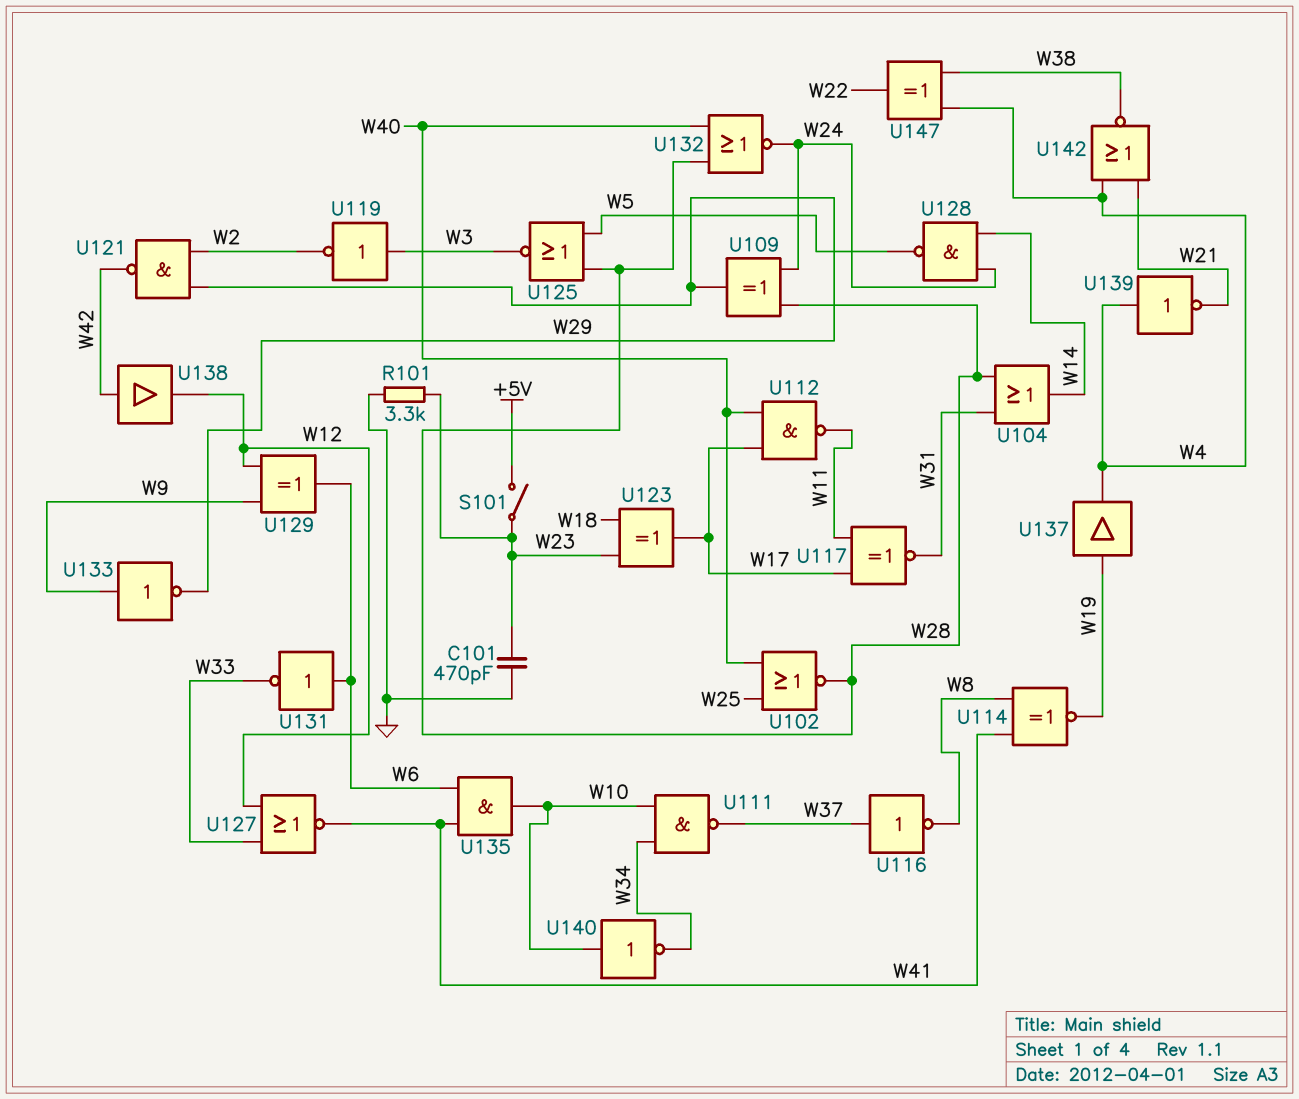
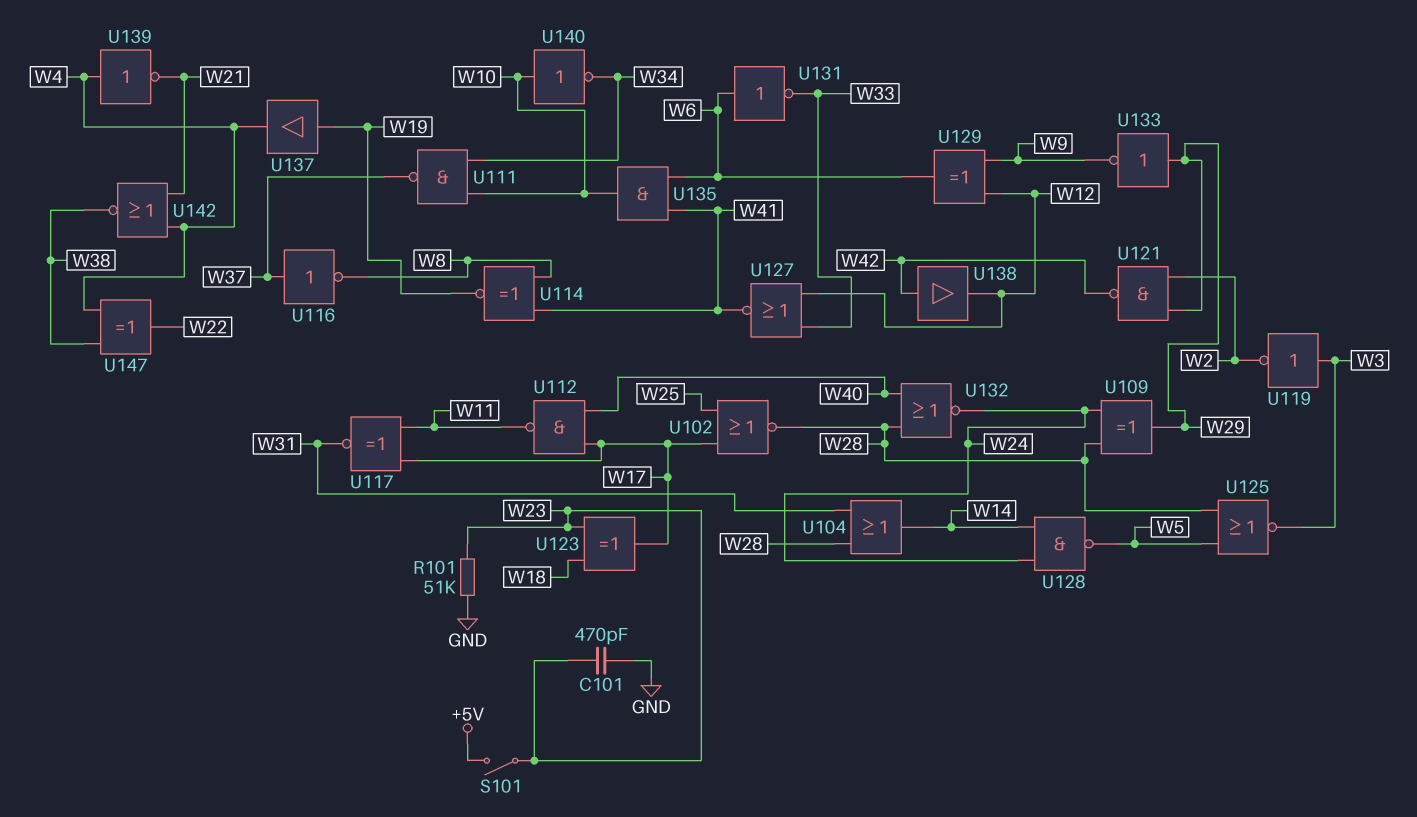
R101: 3.3k (GND, W23) -> 51k (GND, W23)
U102: NOR (in W25, in W40, out W28) -> NOR (in W17, in W25, out W28)
U133: NOT (in W9, out W29) -> NOT (in W29, out W9)

